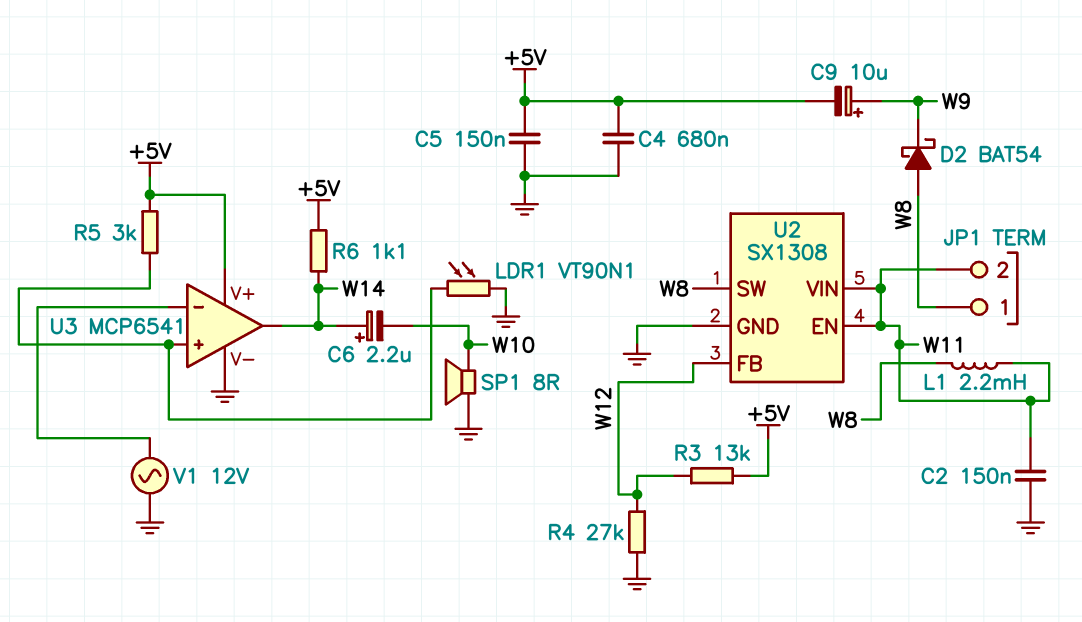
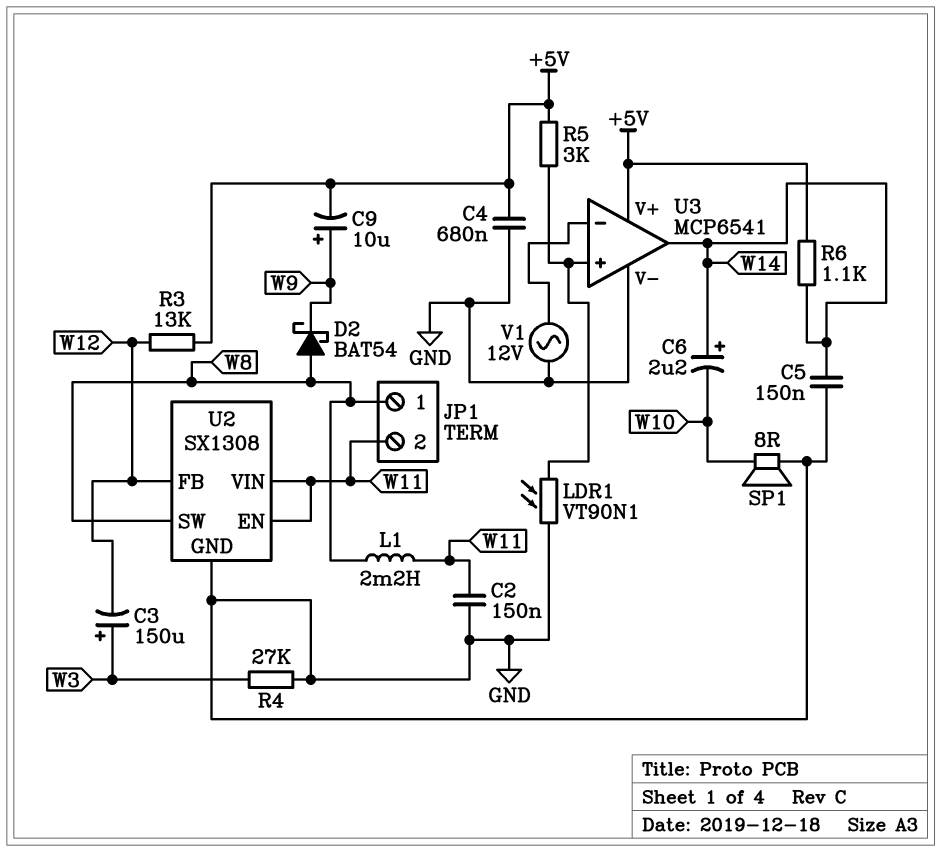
C3: none -> 150uF (plus W3, minus W12)
C5: 150nF (+5V, GND) -> 150nF (GND, W14)
R4: 27k (GND, W12) -> 27k (GND, W3)

